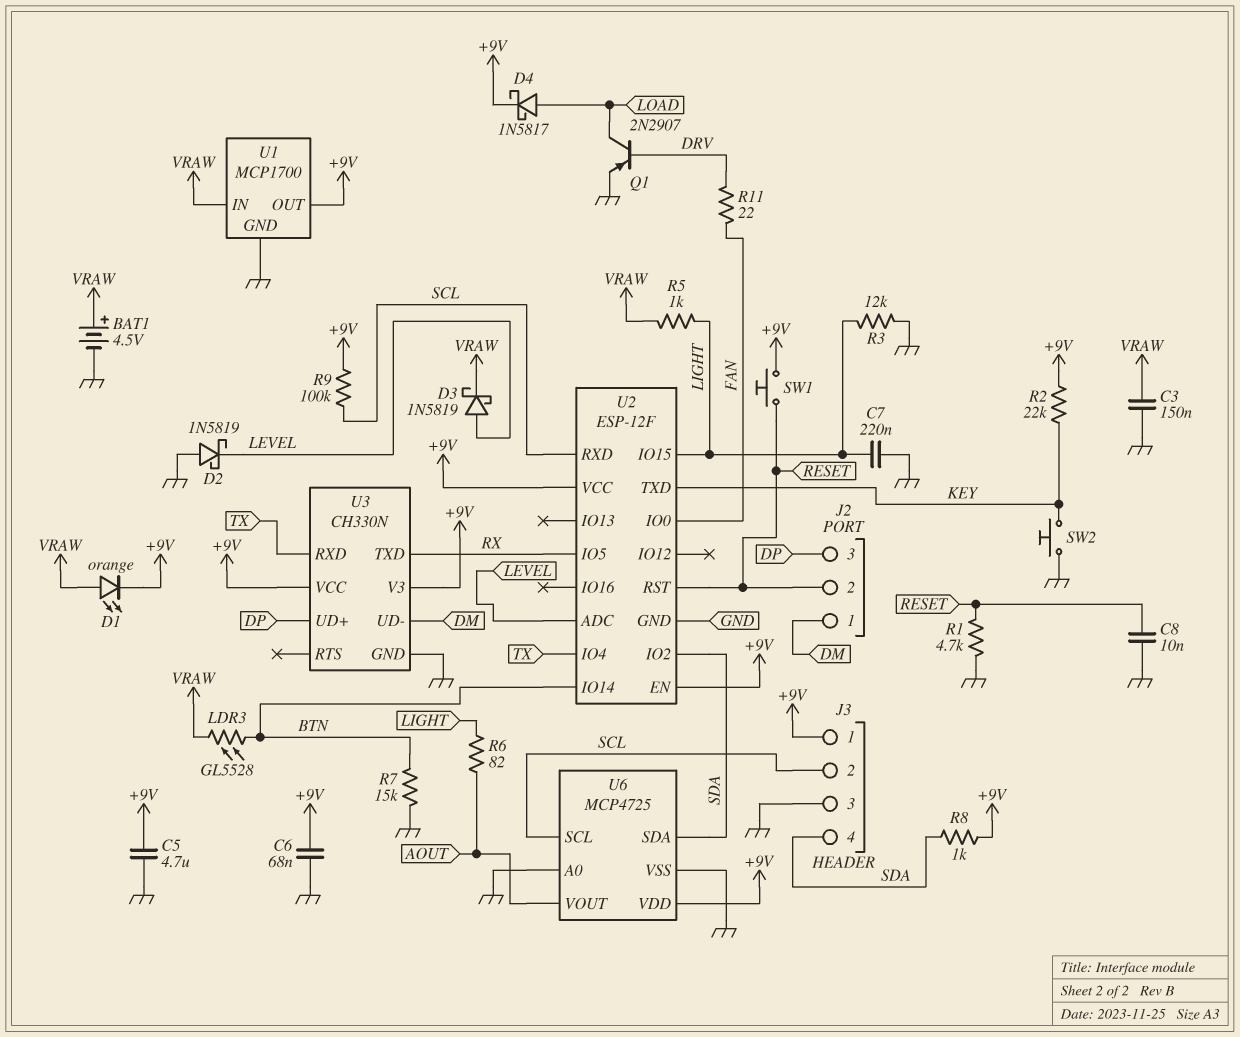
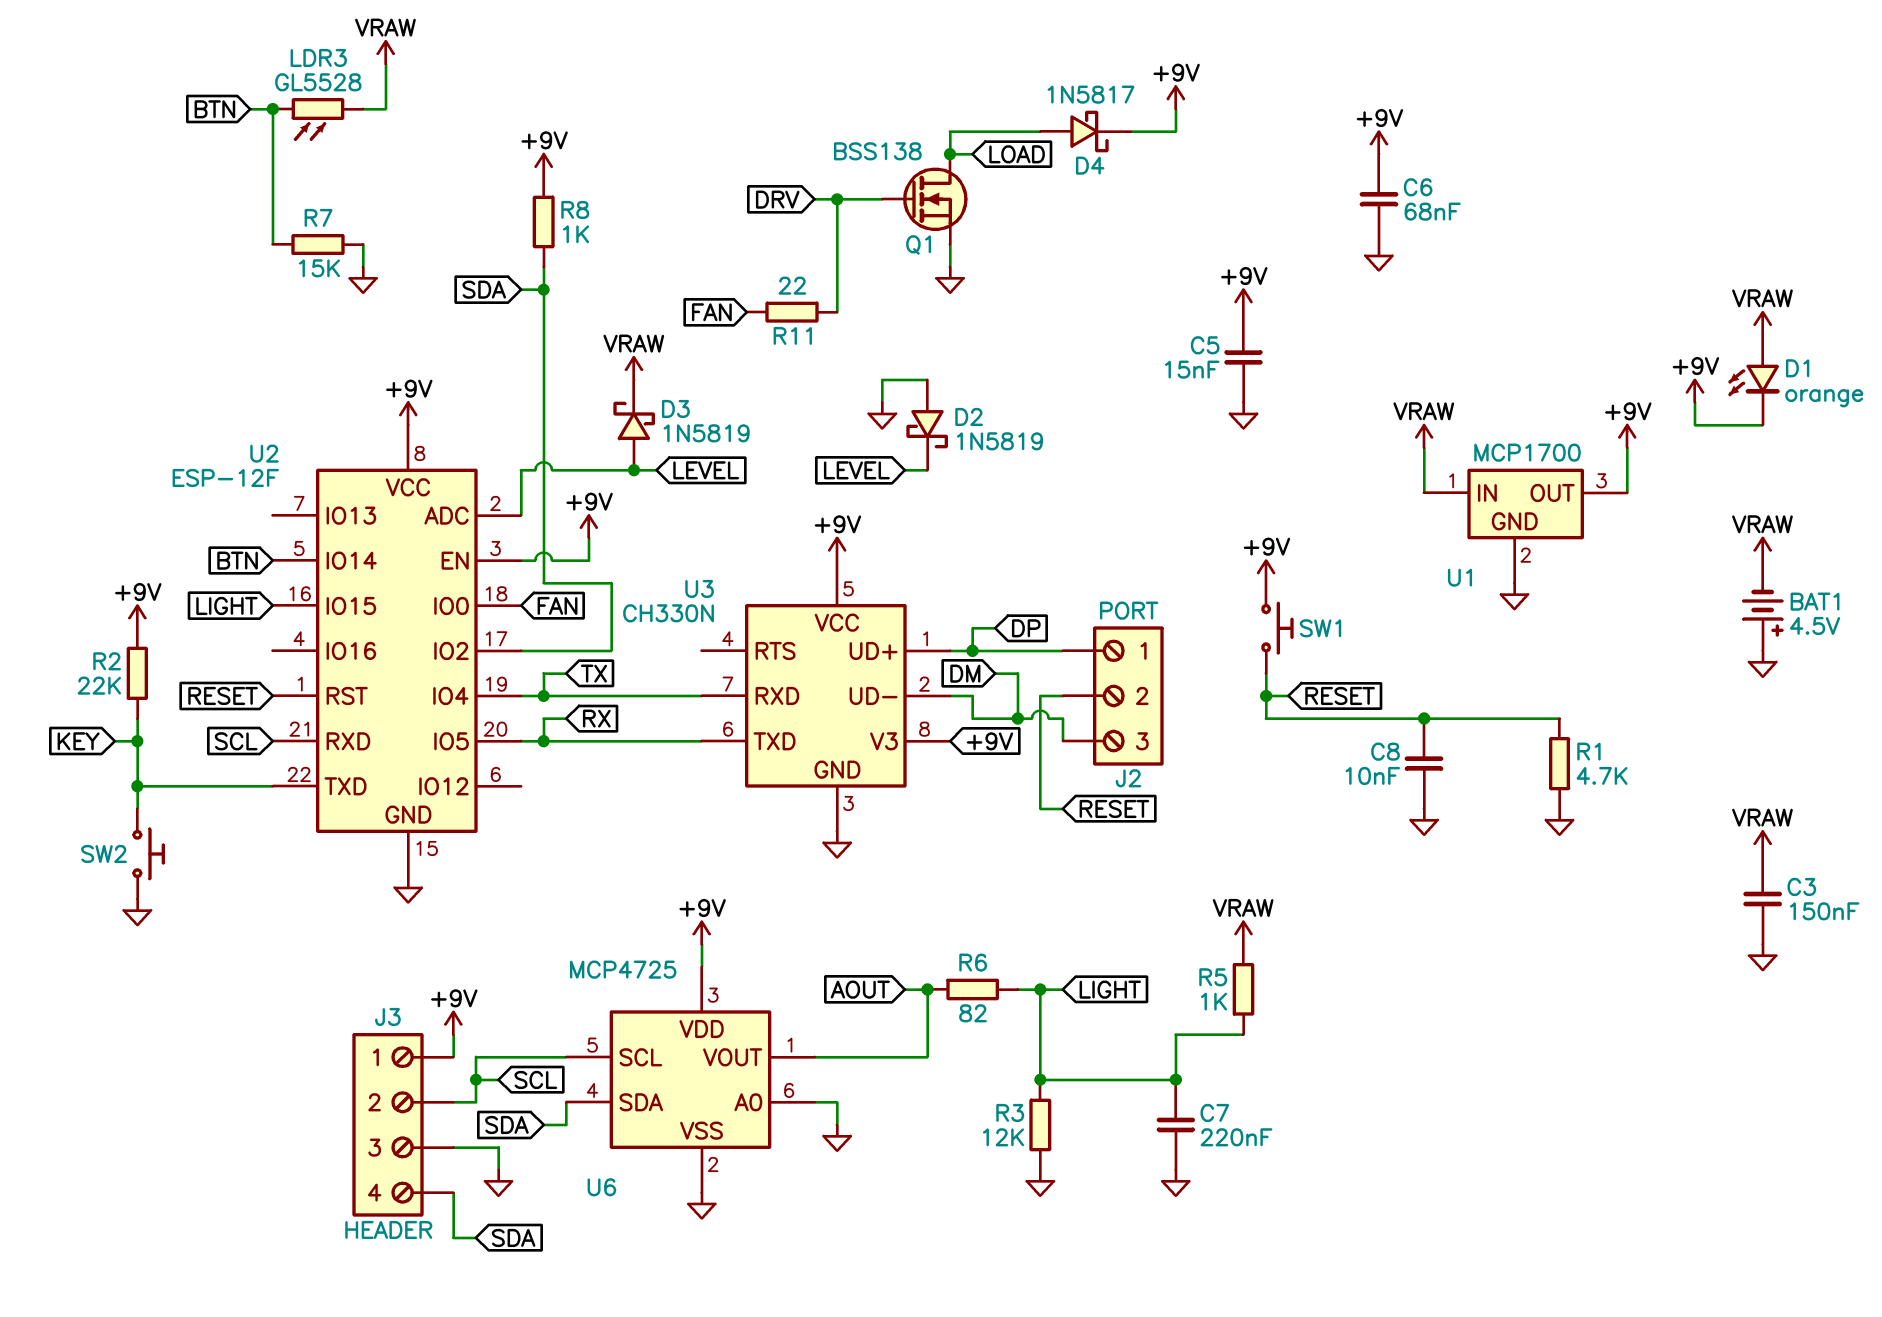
BAT1: 4.5V (plus VRAW, minus GND) -> 4.5V (plus GND, minus VRAW)
C5: 4.7uF (+9V, GND) -> 15nF (+9V, GND)
J2 pin 1: DM -> DP
J2 pin 3: DP -> DM
Q1: PNP 2N2907 (B DRV, C LOAD, E GND) -> NMOS BSS138 (G DRV, D LOAD, S GND)
R9: 100k (+9V, SCL) -> none

